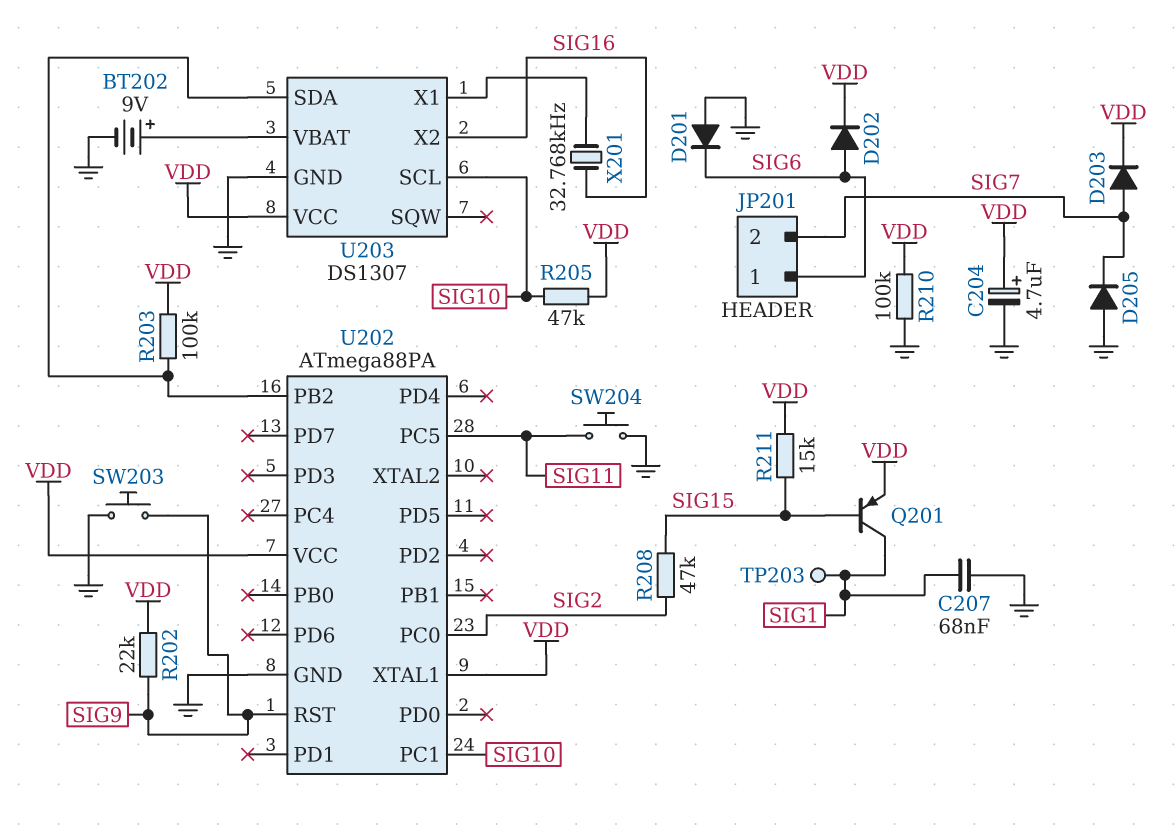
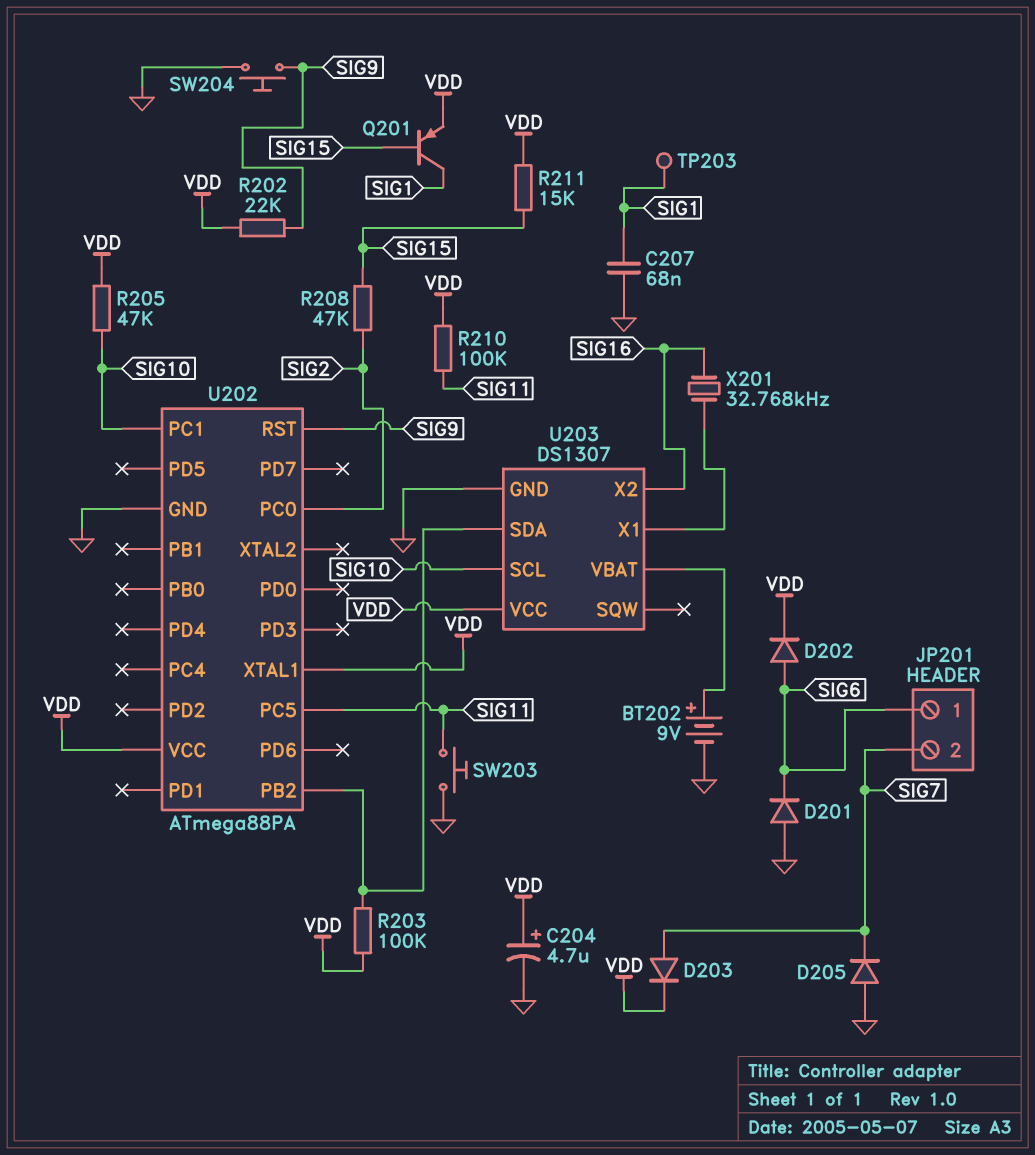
R210: 100k (GND, VDD) -> 100k (SIG11, VDD)
SW203: button (GND, SIG9) -> button (GND, SIG11)
SW204: button (GND, SIG11) -> button (GND, SIG9)

